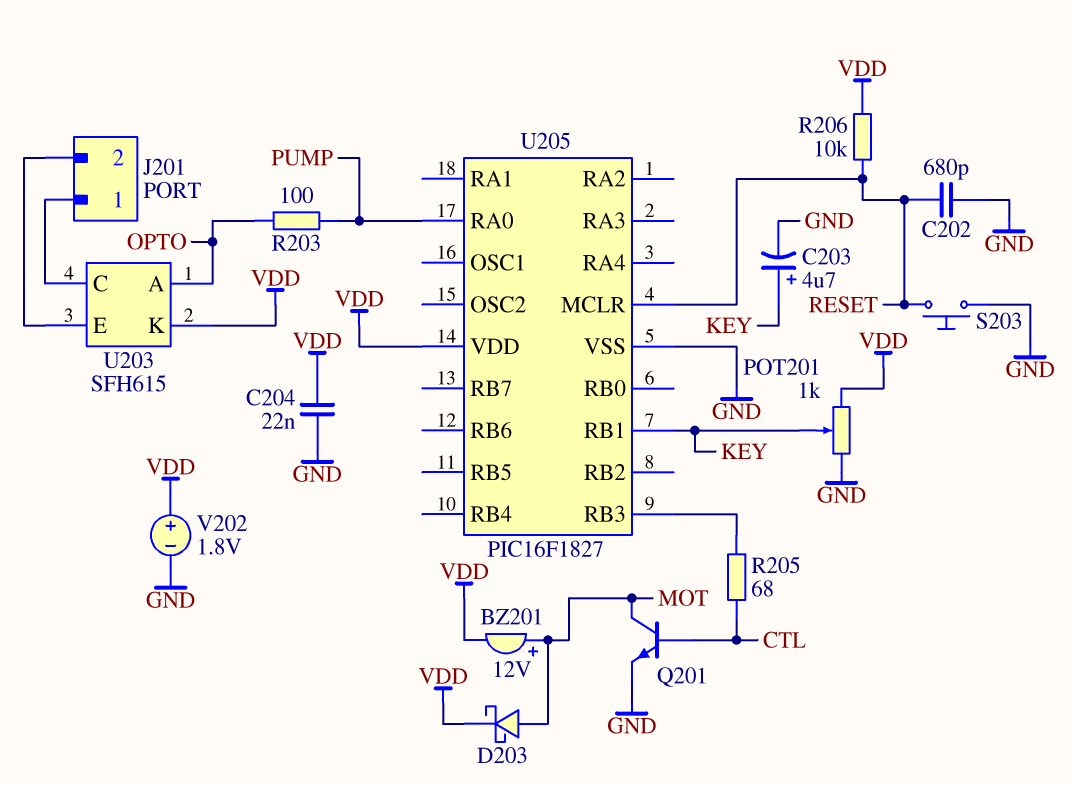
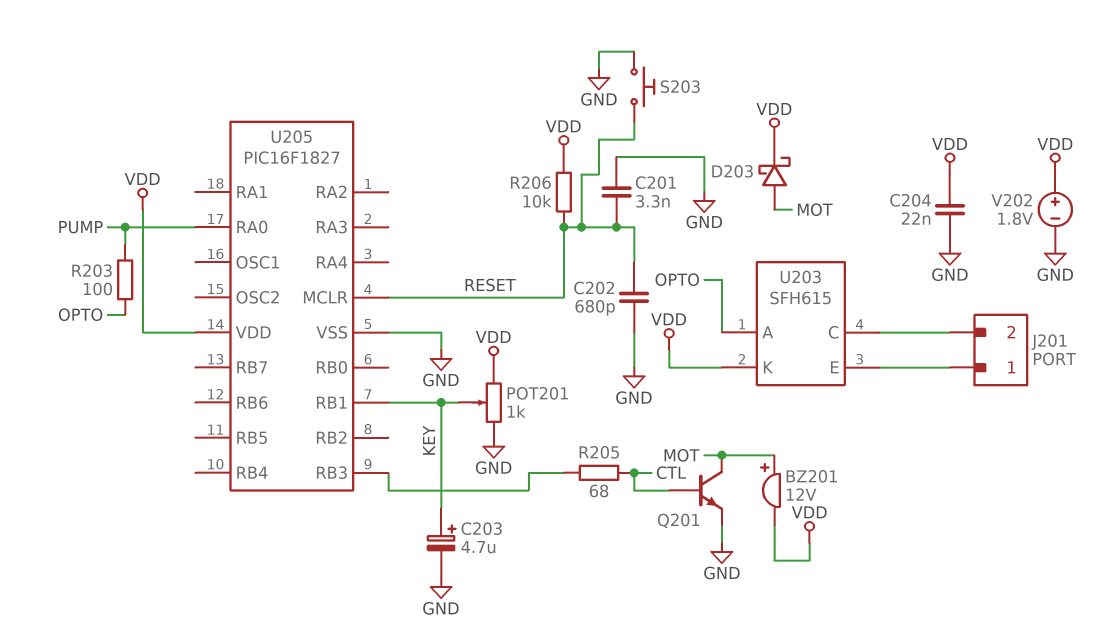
C201: none -> 3.3nF (GND, RESET)
U203 pin C: J201/1 -> J201/2
U203 pin E: J201/2 -> J201/1

